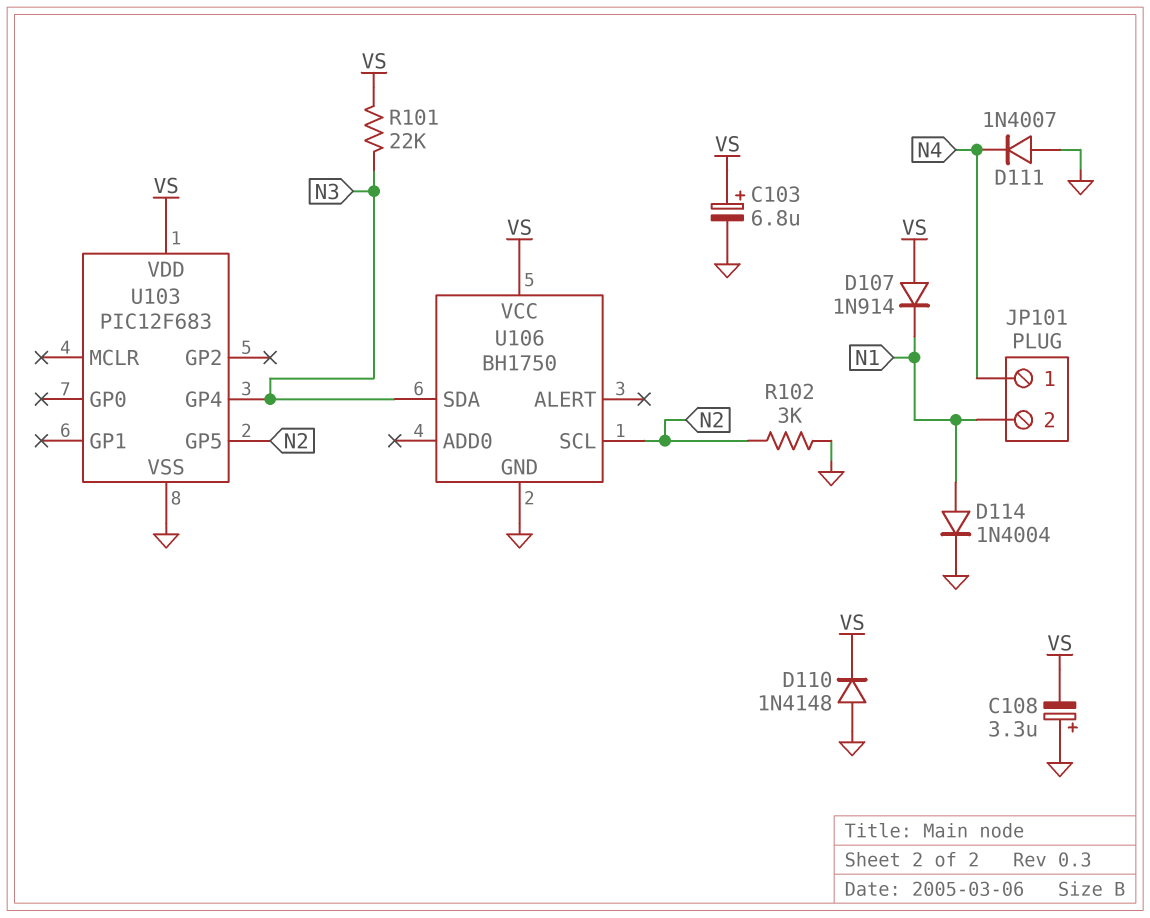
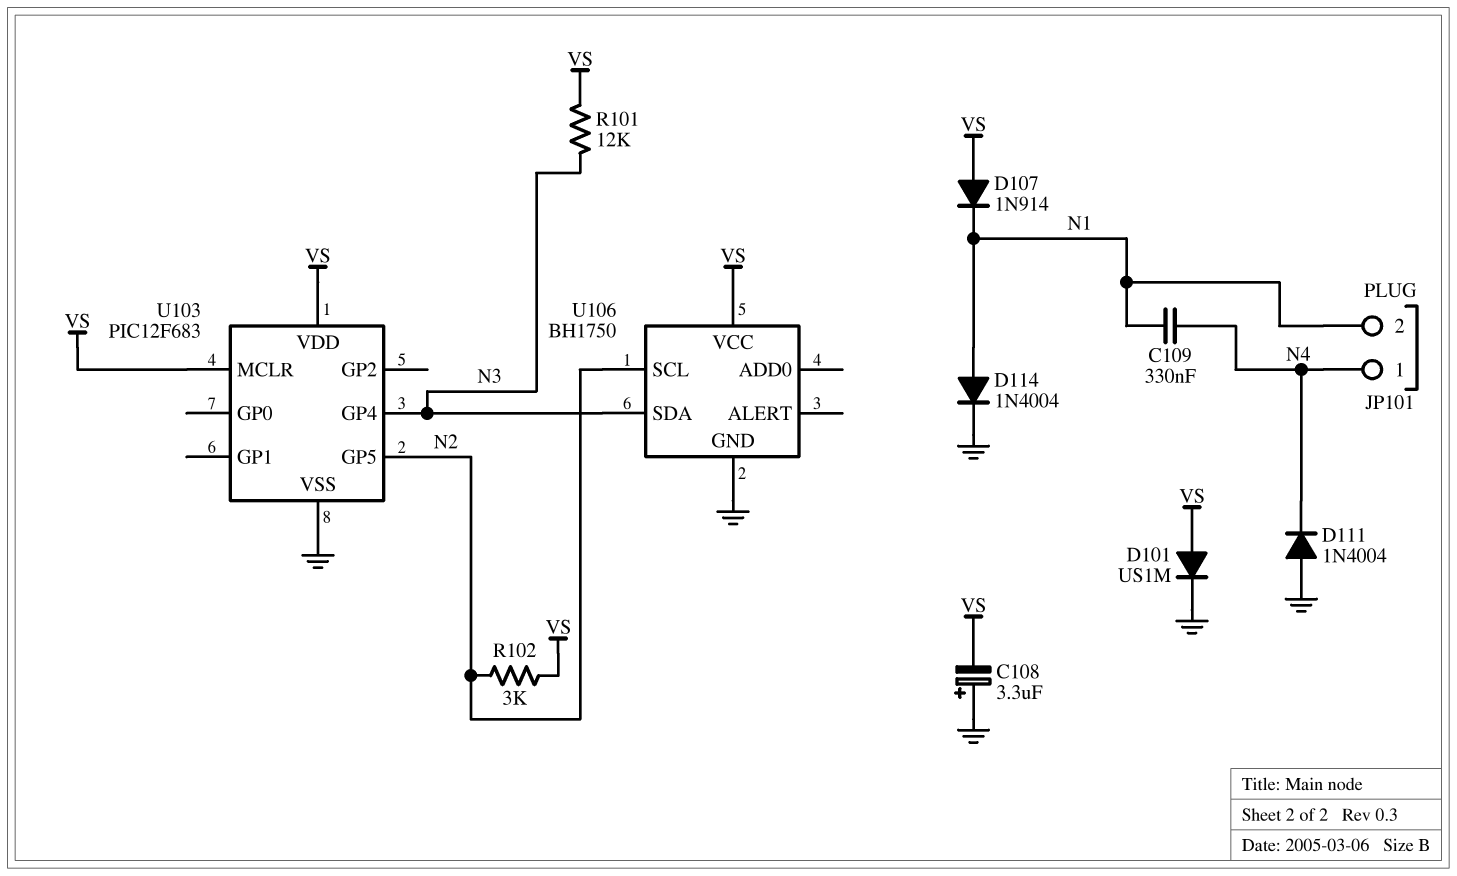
C103: 6.8uF (plus VS, minus GND) -> none
C109: none -> 330nF (N1, N4)
D101: none -> diode US1M (A VS, K GND)
D110: diode 1N4148 (A GND, K VS) -> none
D111: diode 1N4007 (A GND, K N4) -> diode 1N4004 (A GND, K N4)
R101: 22k (N3, VS) -> 12k (N3, VS)
R102: 3k (GND, N2) -> 3k (N2, VS)
U103 pin MCLR: none -> VS

